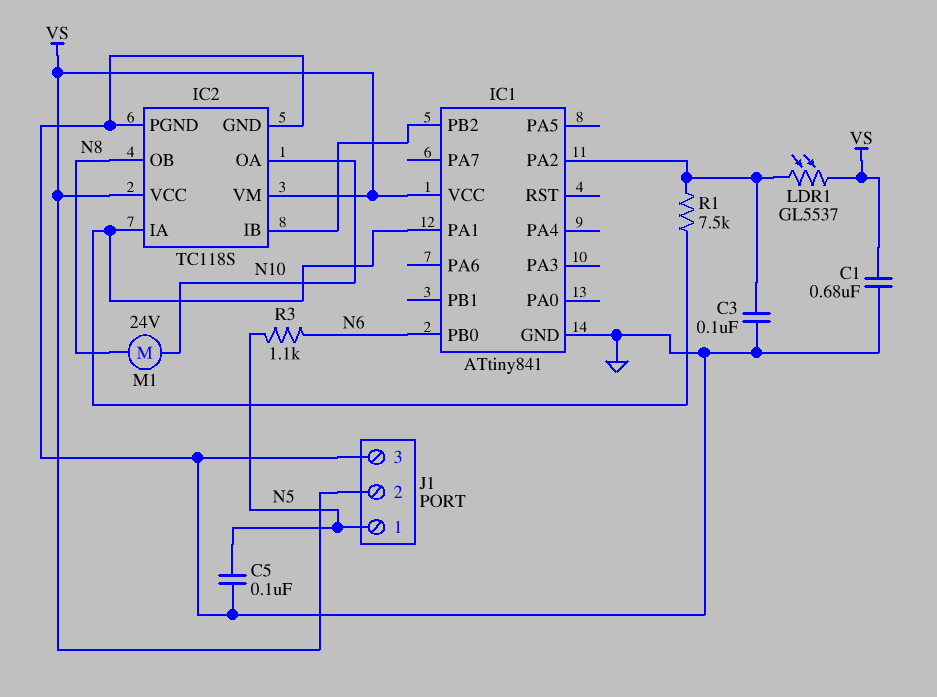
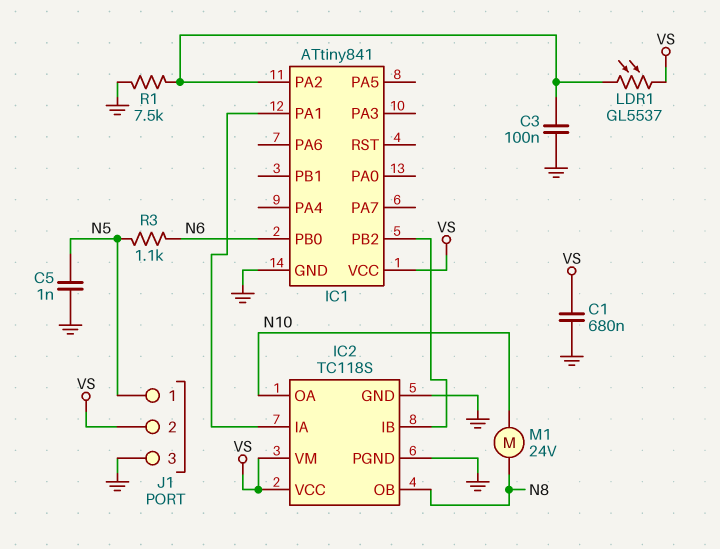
C5: 100nF (GND, N5) -> 1nF (GND, N5)
R1: 7.5k (IC1/PA1, IC1/PA2) -> 7.5k (GND, IC1/PA2)

